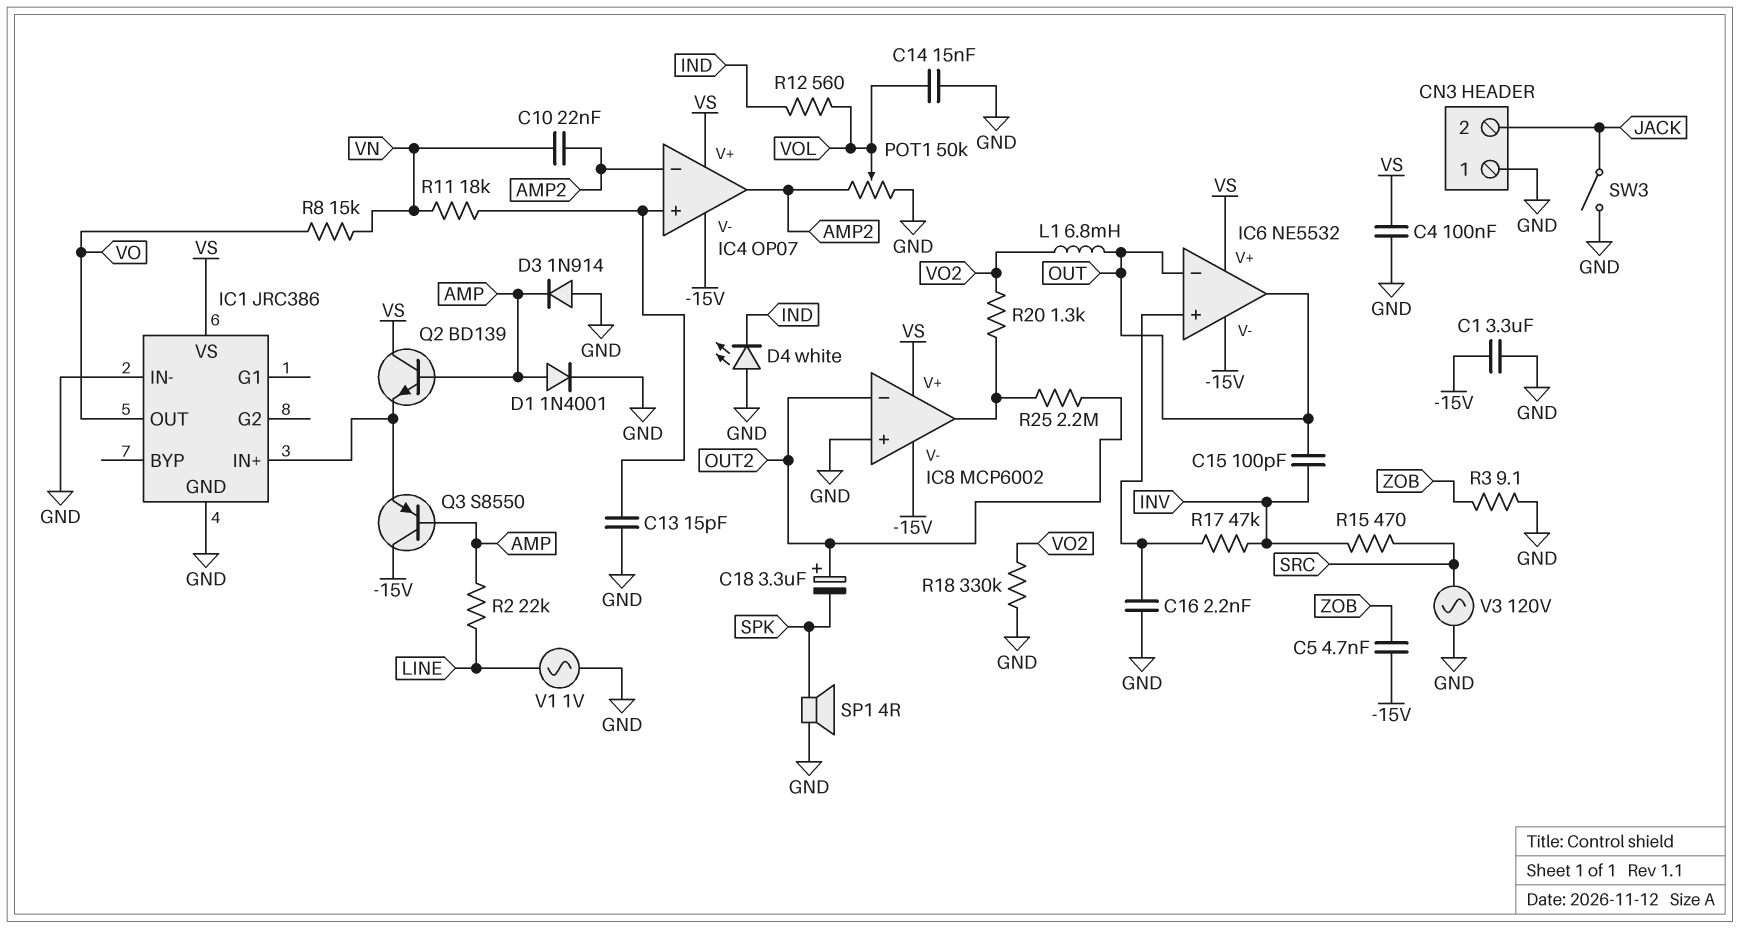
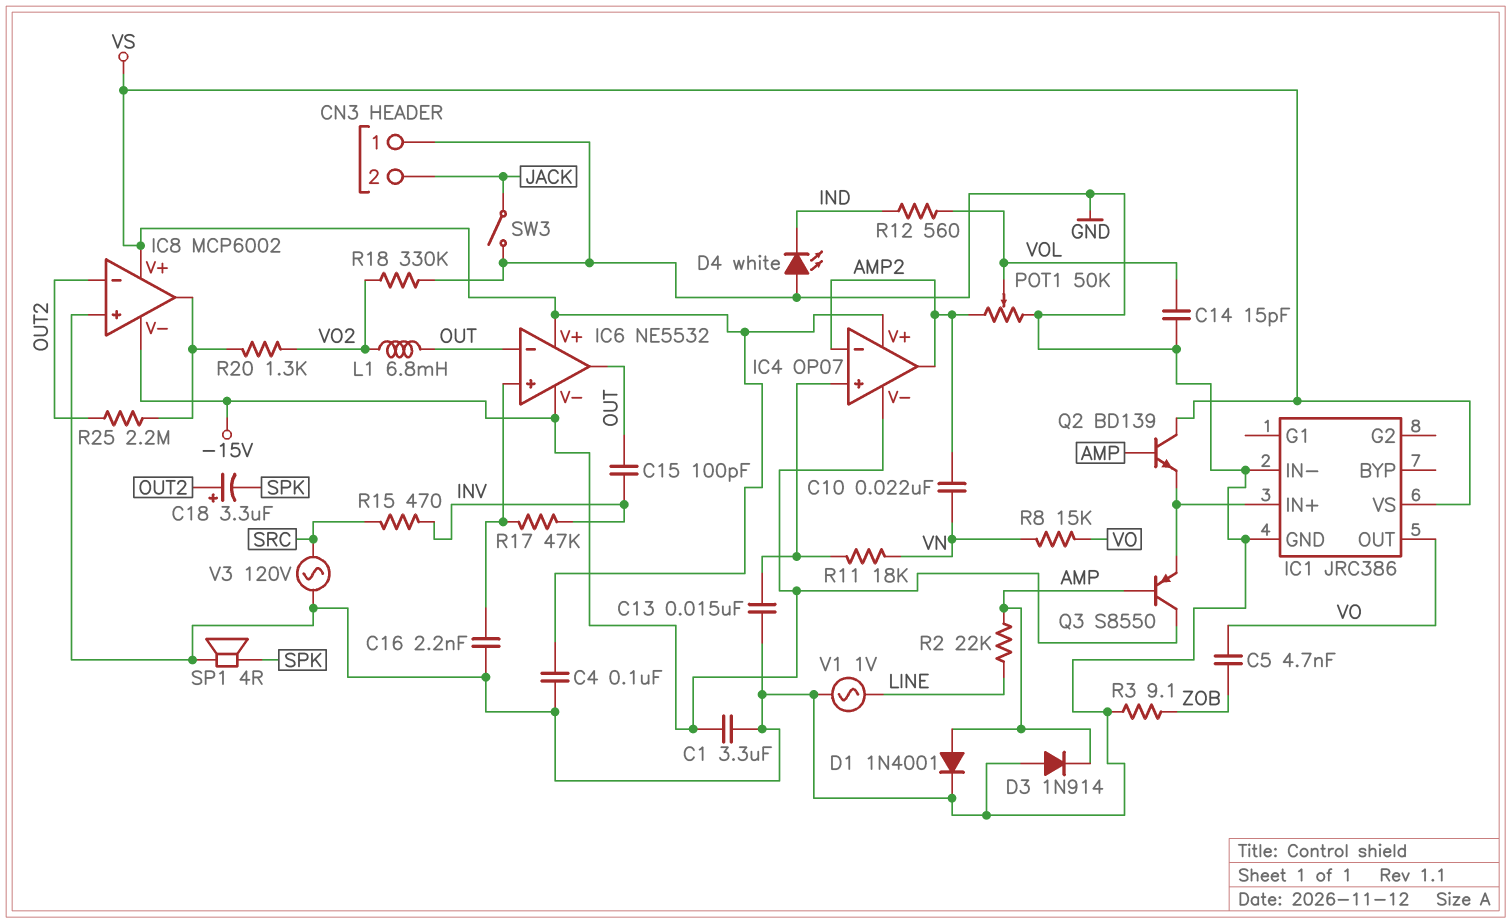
C5: 4.7nF (-15V, ZOB) -> 4.7nF (VO, ZOB)
C13: 15pF (GND, IC4/in+) -> 15nF (GND, IC4/in+)
C14: 15nF (GND, VOL) -> 15pF (GND, VOL)

